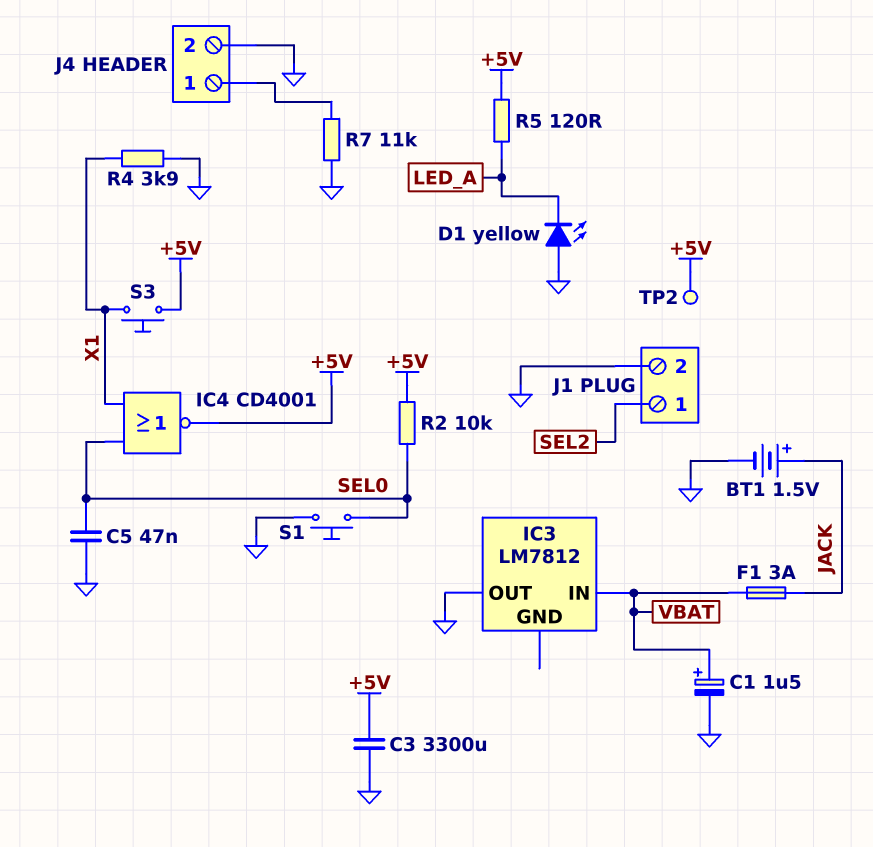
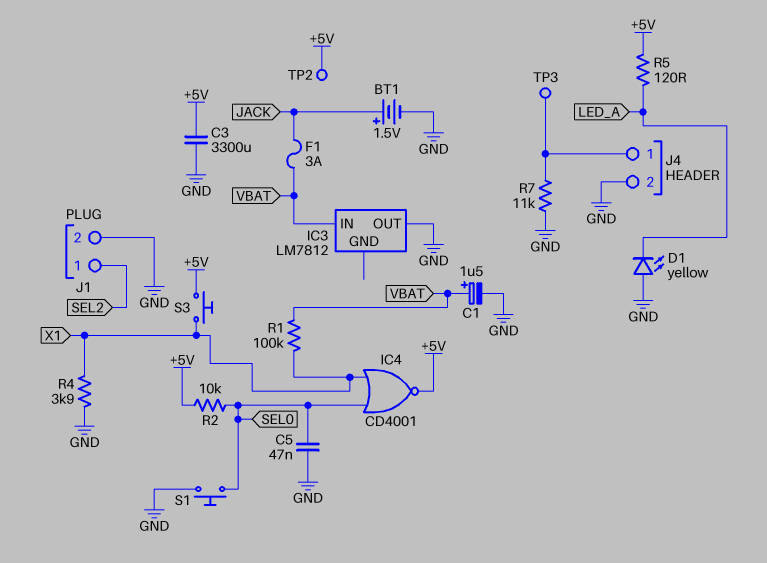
R1: none -> 100k (VBAT, X1)
TP3: none -> test point (J4/1)

